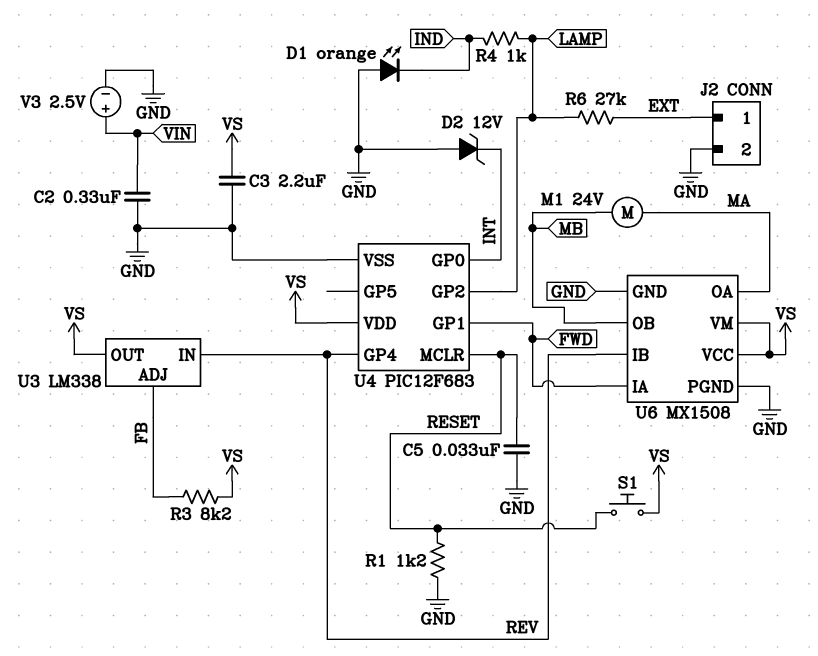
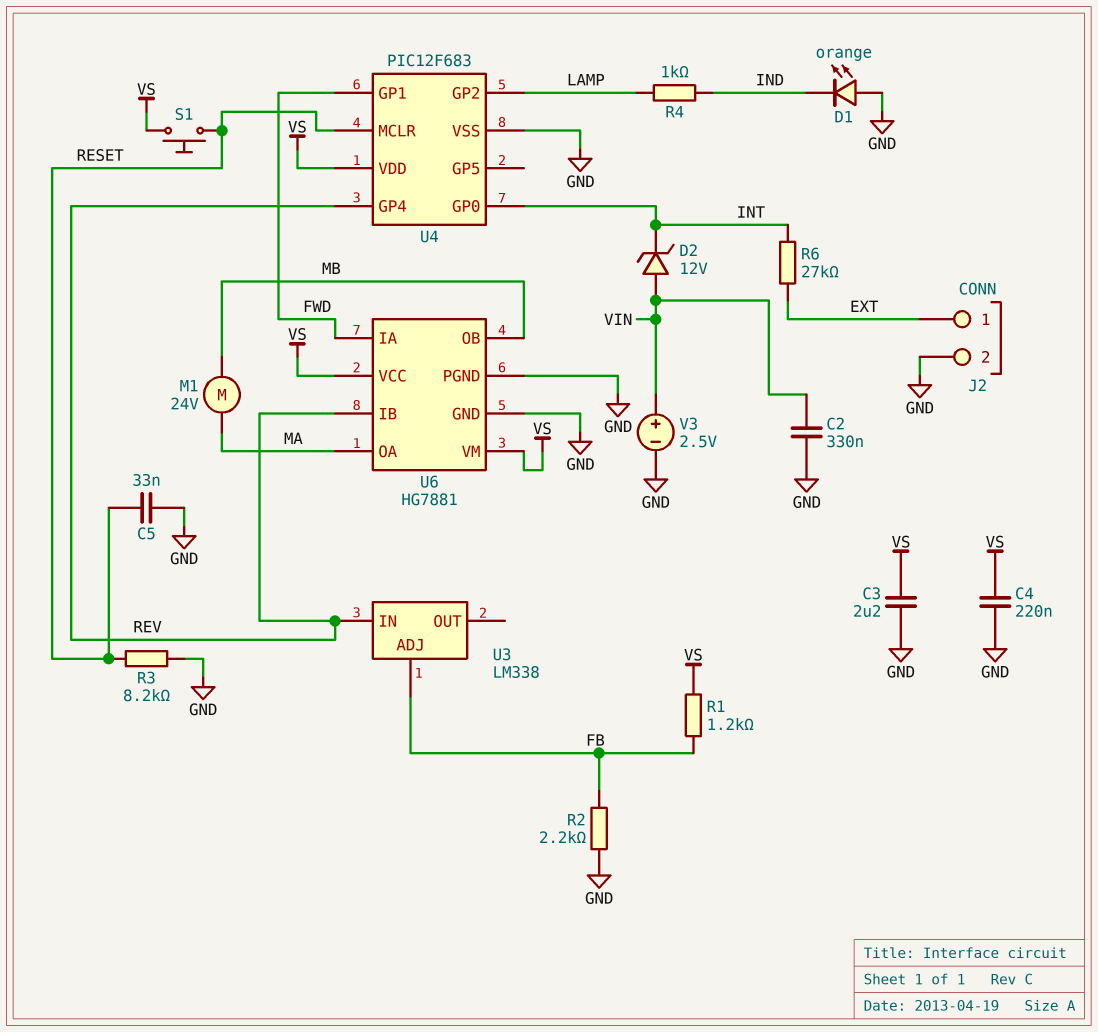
C4: none -> 220nF (GND, VS)
D2: zener 12V (A GND, K INT) -> zener 12V (A VIN, K INT)
R1: 1.2k (GND, RESET) -> 1.2k (FB, VS)
R2: none -> 2.2k (FB, GND)
R3: 8.2k (FB, VS) -> 8.2k (GND, RESET)
R6: 27k (EXT, LAMP) -> 27k (EXT, INT)
U3 pin OUT: VS -> none
U6: MX1508 -> HG7881

